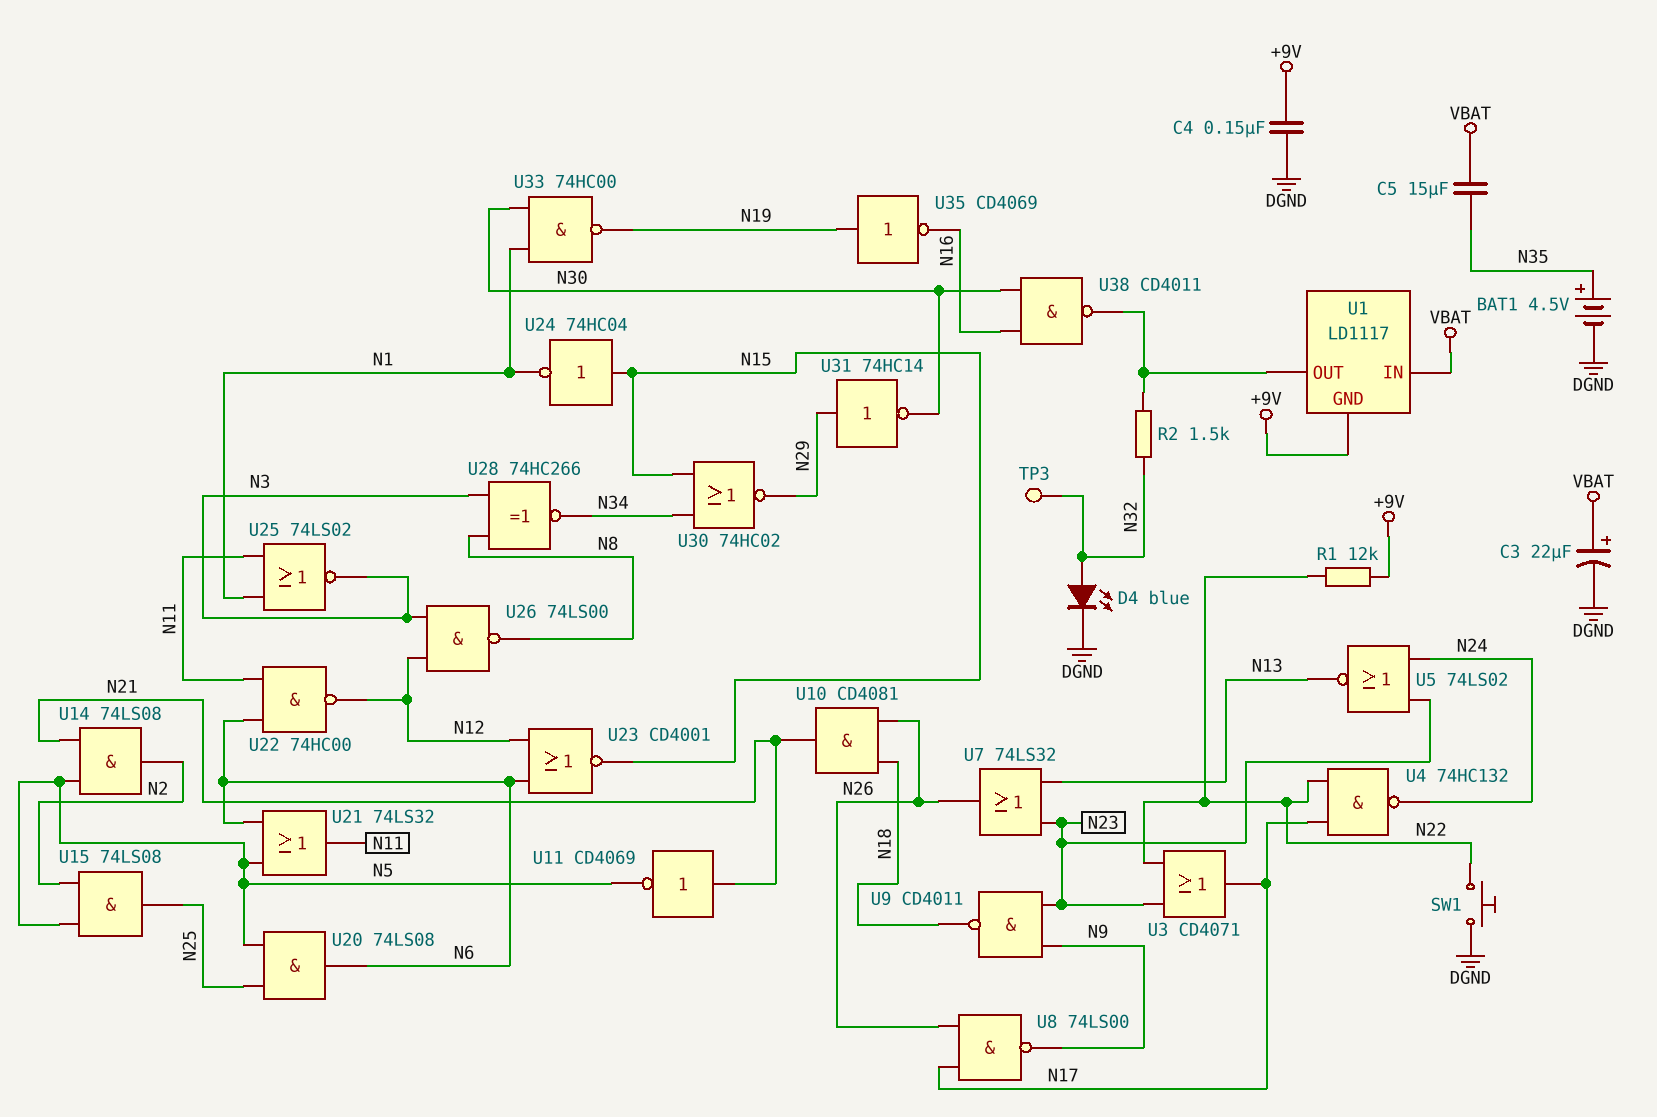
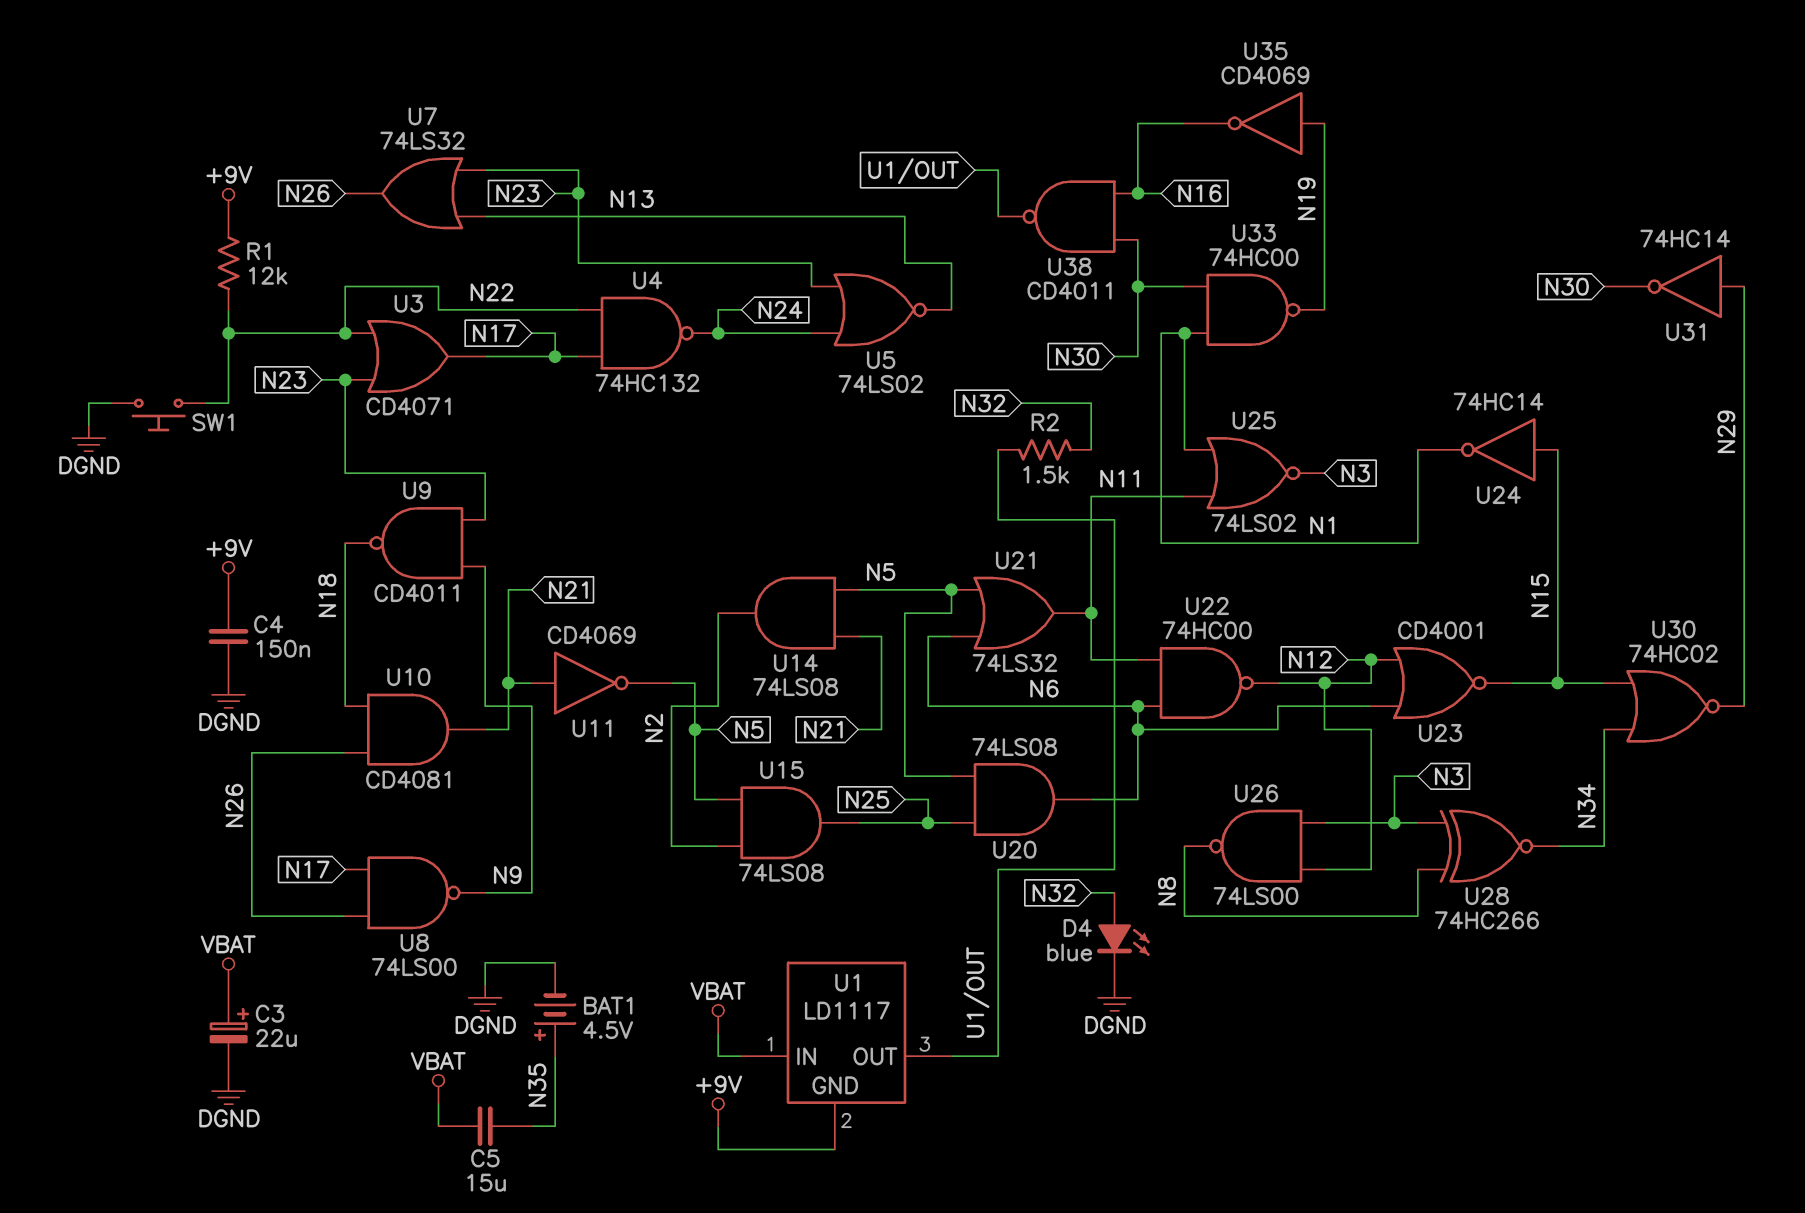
TP3: test point (N32) -> none
U24: NOT 74HC04 (in N15, out N1) -> NOT 74HC14 (in N15, out N1)

